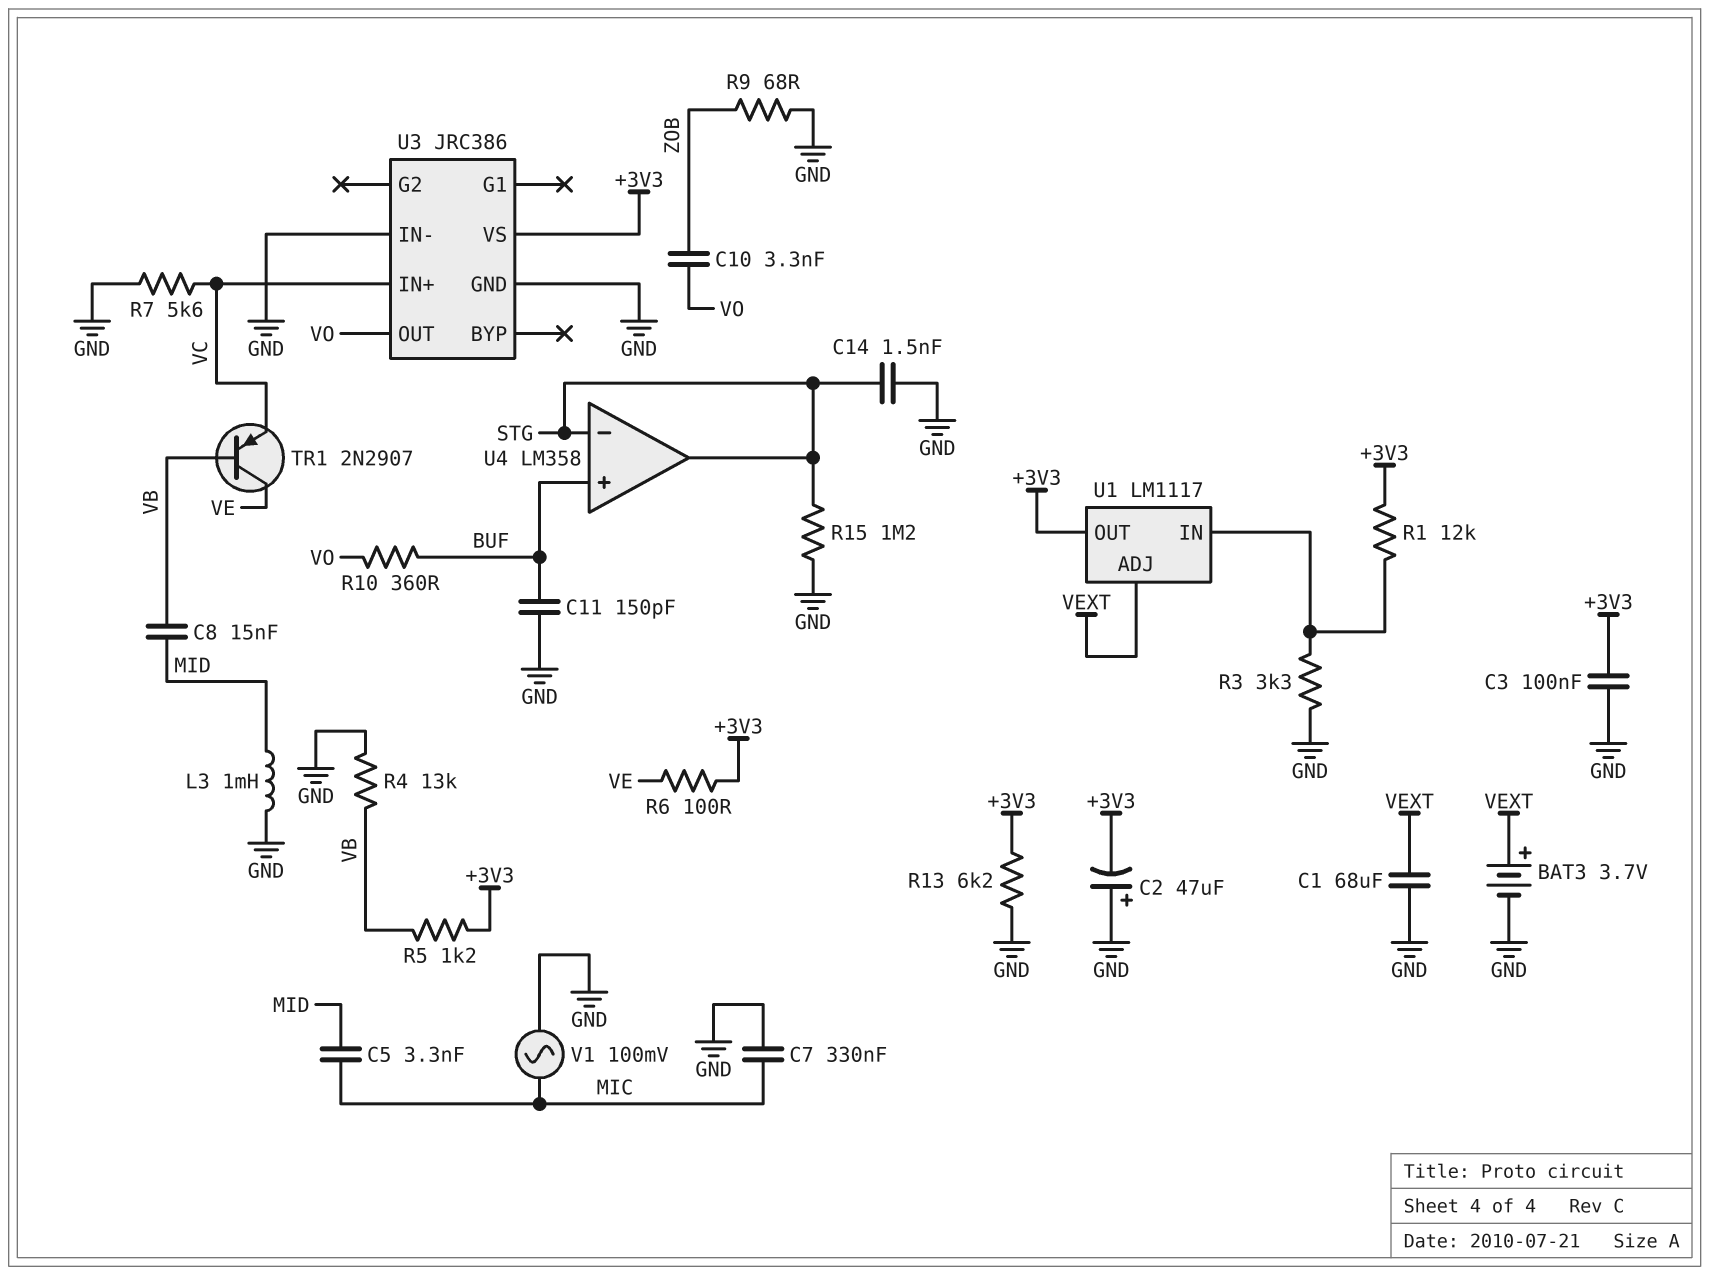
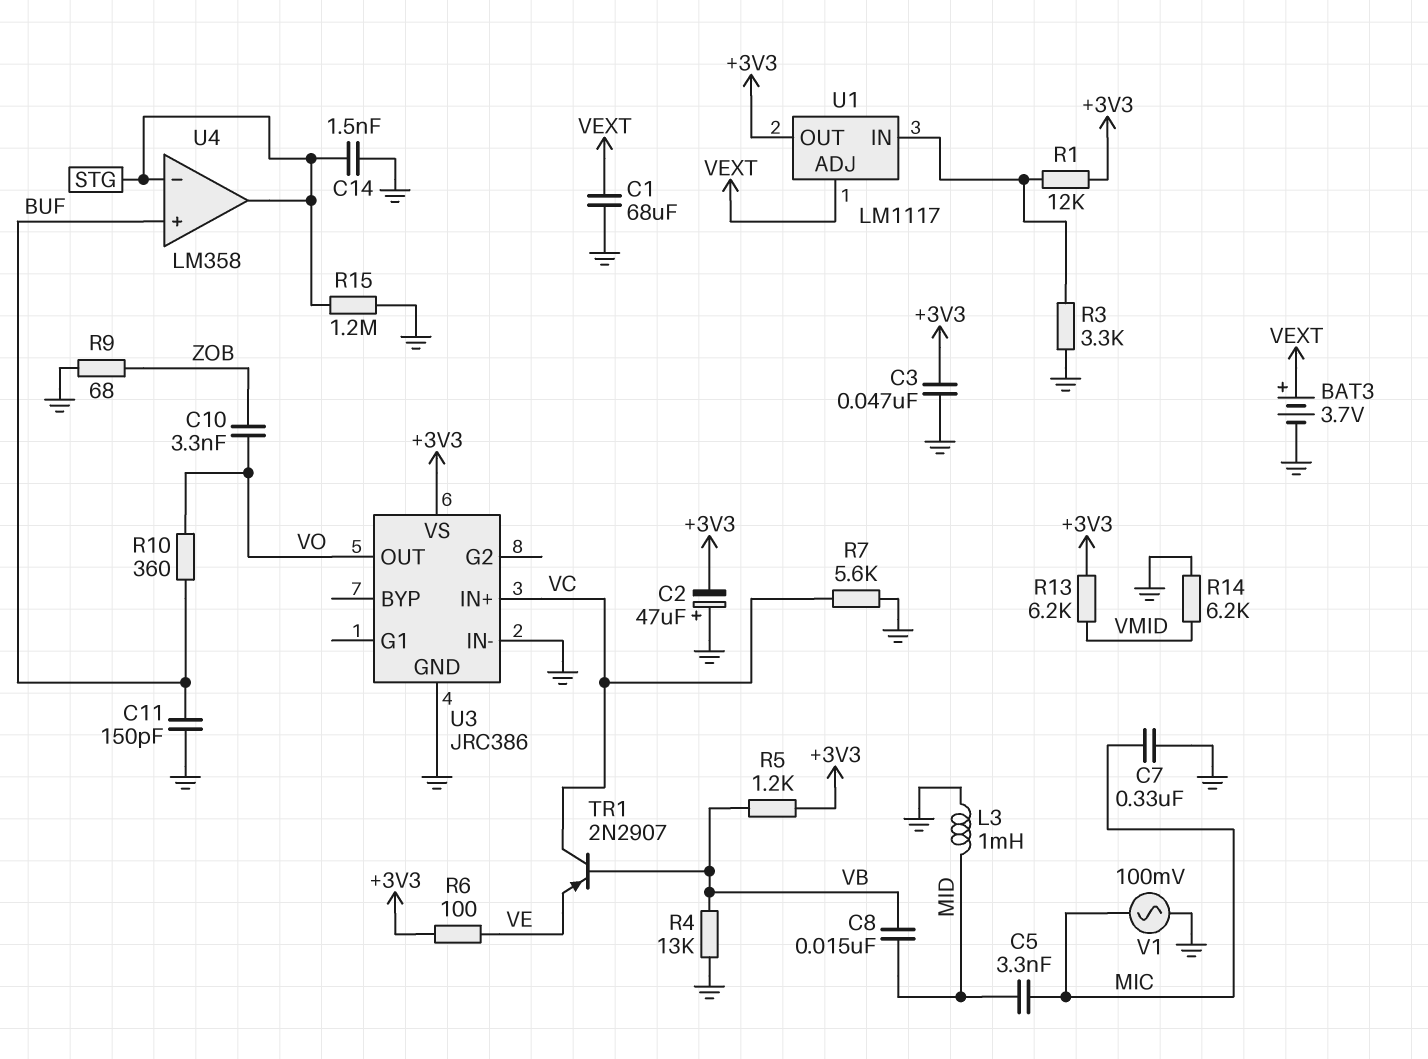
C3: 100nF (+3V3, GND) -> 47nF (+3V3, GND)
R13: 6.2k (+3V3, GND) -> 6.2k (+3V3, VMID)
R14: none -> 6.2k (GND, VMID)
TR1: PNP 2N2907 (B VB, C VE, E VC) -> PNP 2N2907 (B VB, C VC, E VE)

